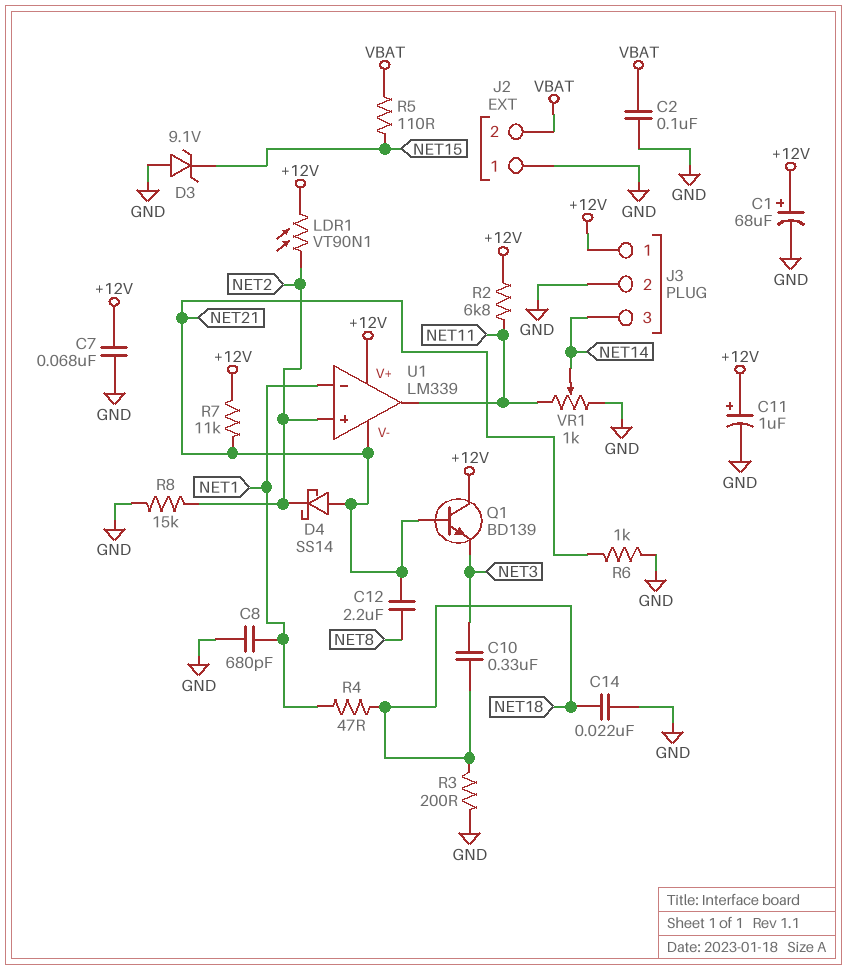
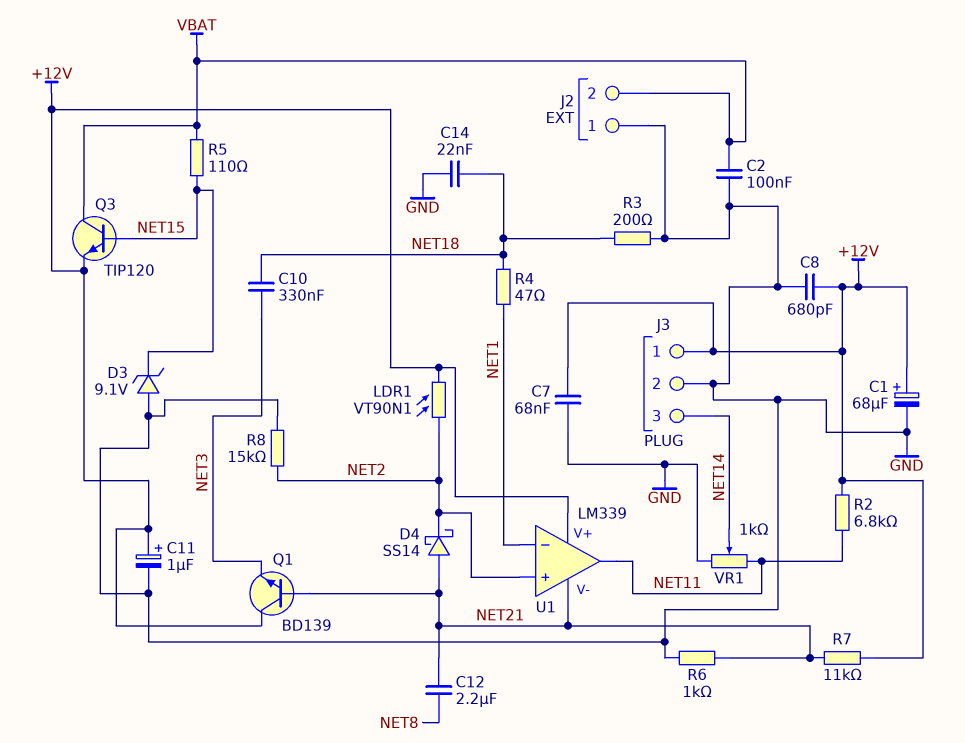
C8: 680pF (GND, NET1) -> 680pF (+12V, GND)
Q3: none -> NPN TIP120 (B NET15, C VBAT, E +12V)

